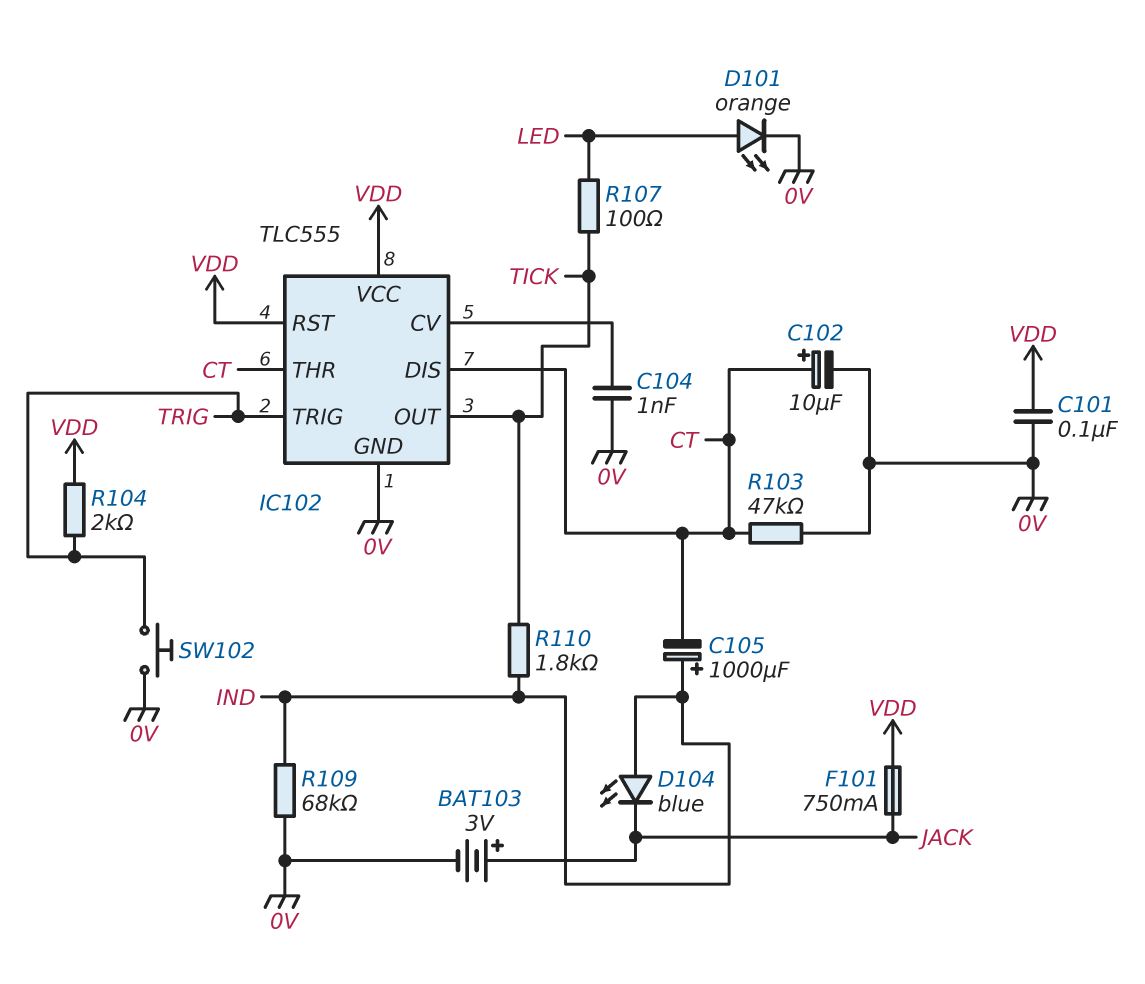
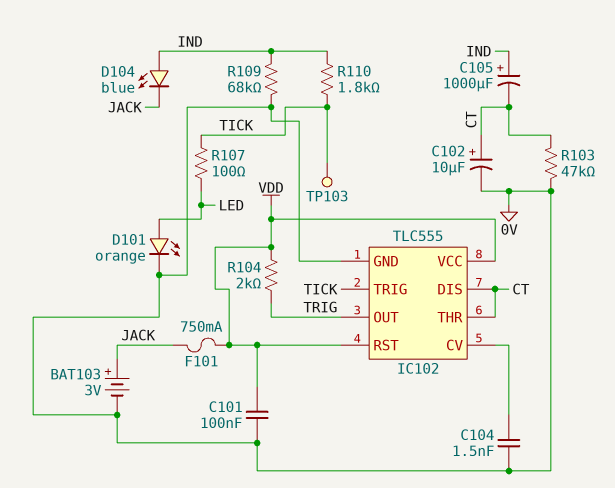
C104: 1nF (0V, IC102/CV) -> 1.5nF (0V, IC102/CV)
IC102 pin OUT: TICK -> TRIG
IC102 pin TRIG: TRIG -> TICK
SW102: button (0V, TRIG) -> none
TP103: none -> test point (TICK)

